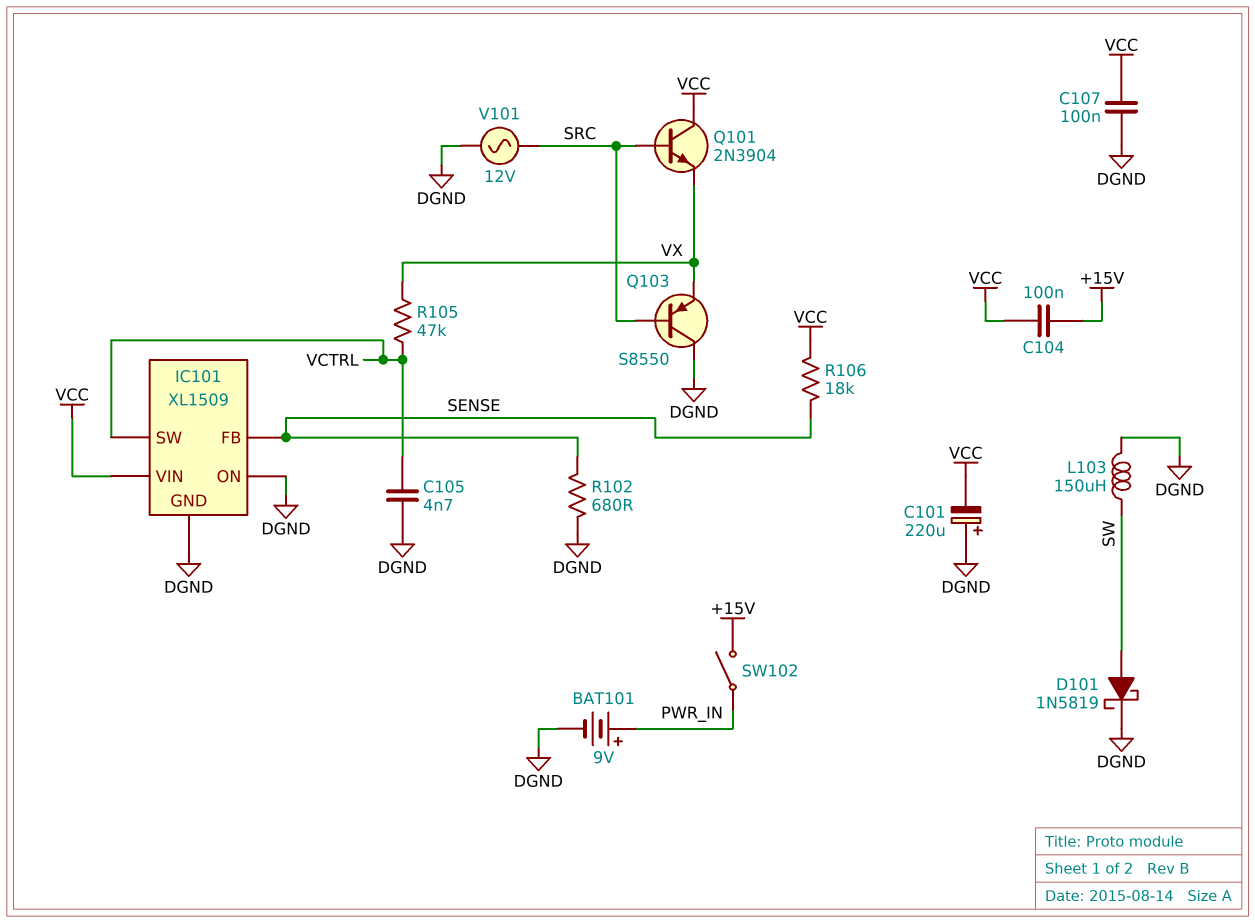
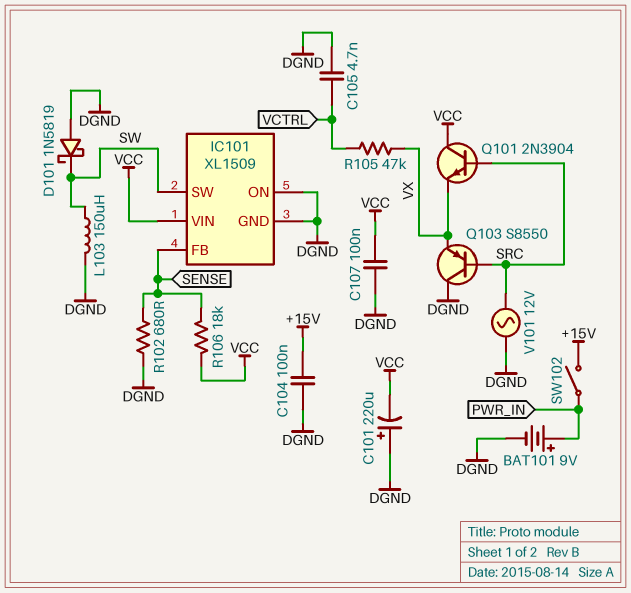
C104: 100nF (+15V, VCC) -> 100nF (+15V, DGND)
D101: schottky 1N5819 (A SW, K DGND) -> schottky 1N5819 (A DGND, K SW)
IC101 pin SW: VCTRL -> SW

